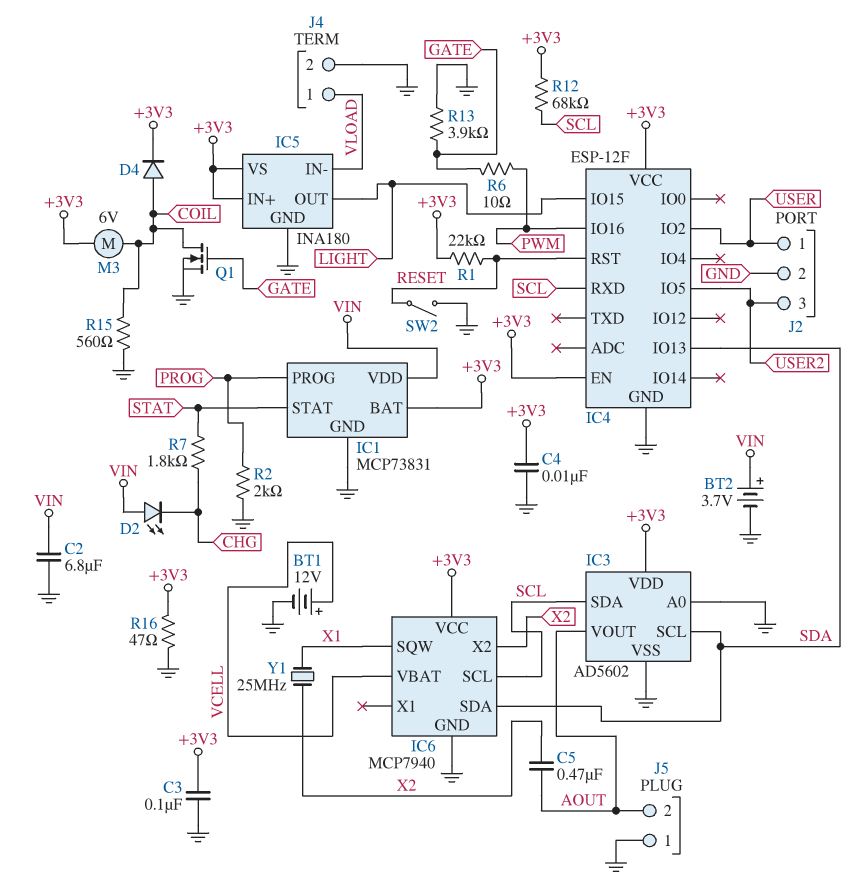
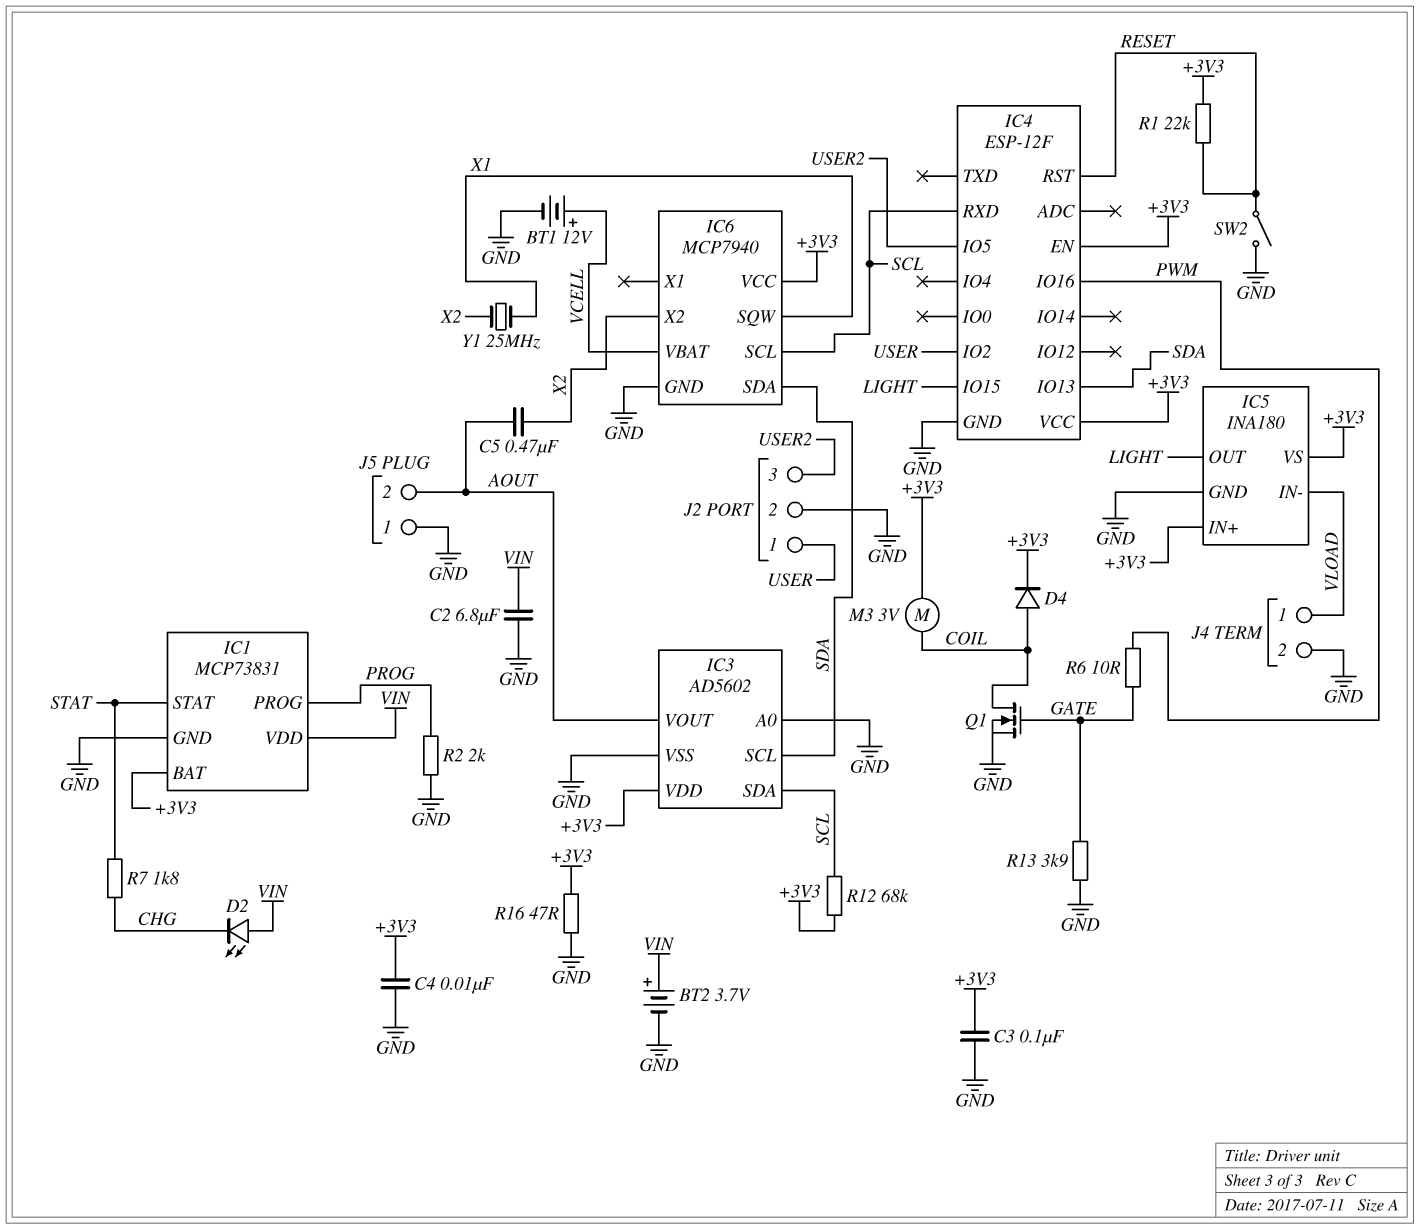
M3: motor 6V (+3V3, COIL) -> motor 3V (+3V3, COIL)
R15: 560 (COIL, GND) -> none

